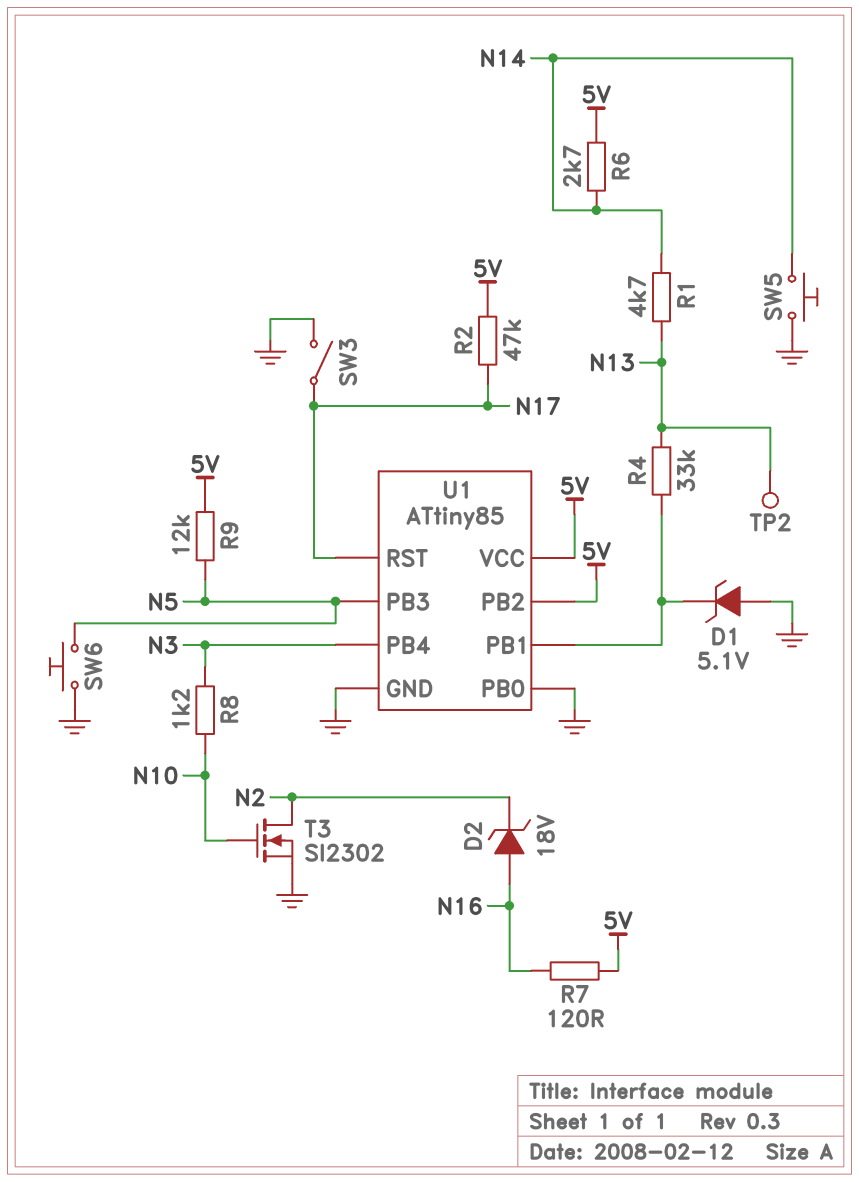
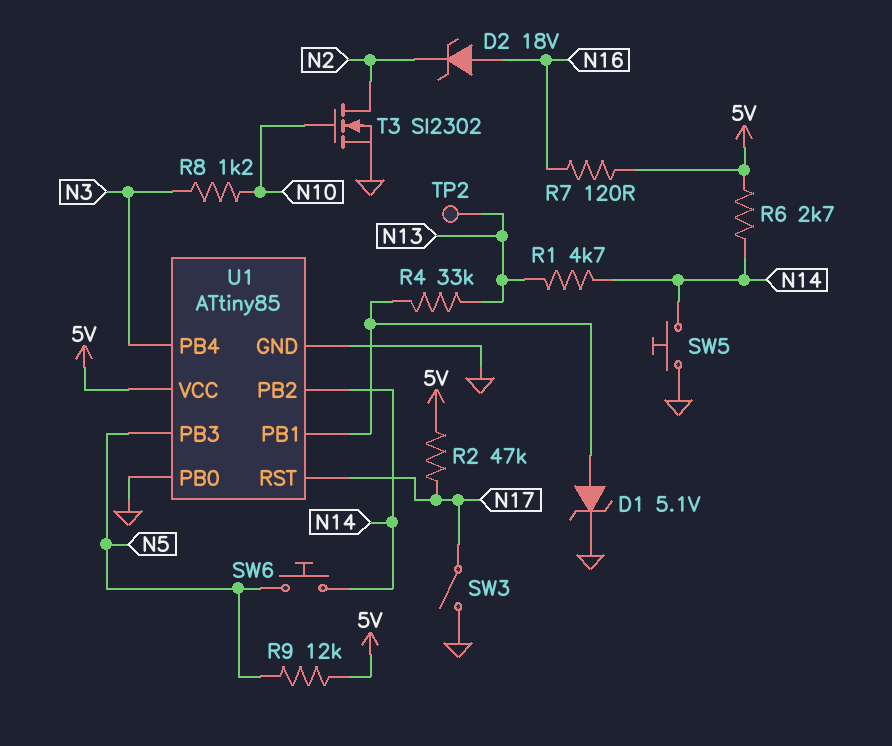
D1: zener 5.1V (A GND, K U1/PB1) -> zener 5.1V (A U1/PB1, K GND)
SW6: button (GND, N5) -> button (N5, N14)
U1 pin PB2: 5V -> N14

